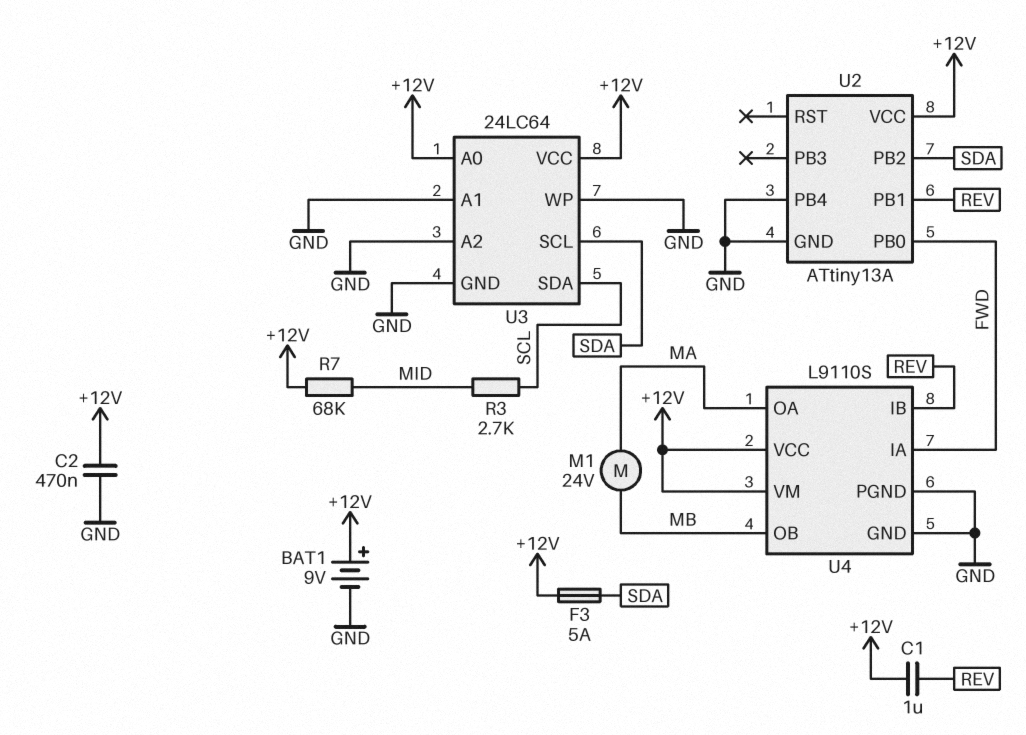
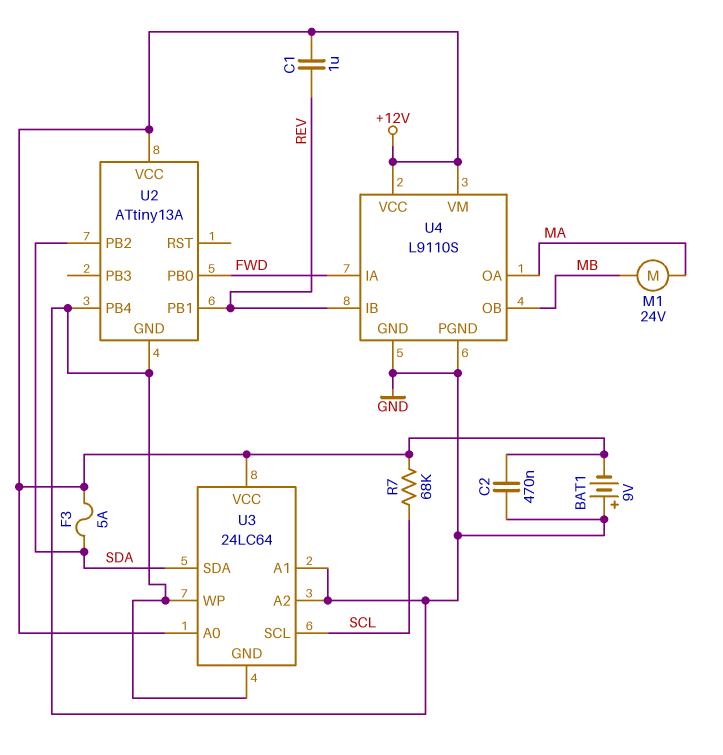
BAT1: 9V (plus +12V, minus GND) -> 9V (plus GND, minus +12V)
R3: 2.7k (MID, SCL) -> none
R7: 68k (+12V, MID) -> 68k (+12V, SCL)
U3 pin SCL: SDA -> SCL
U3 pin SDA: SCL -> SDA

